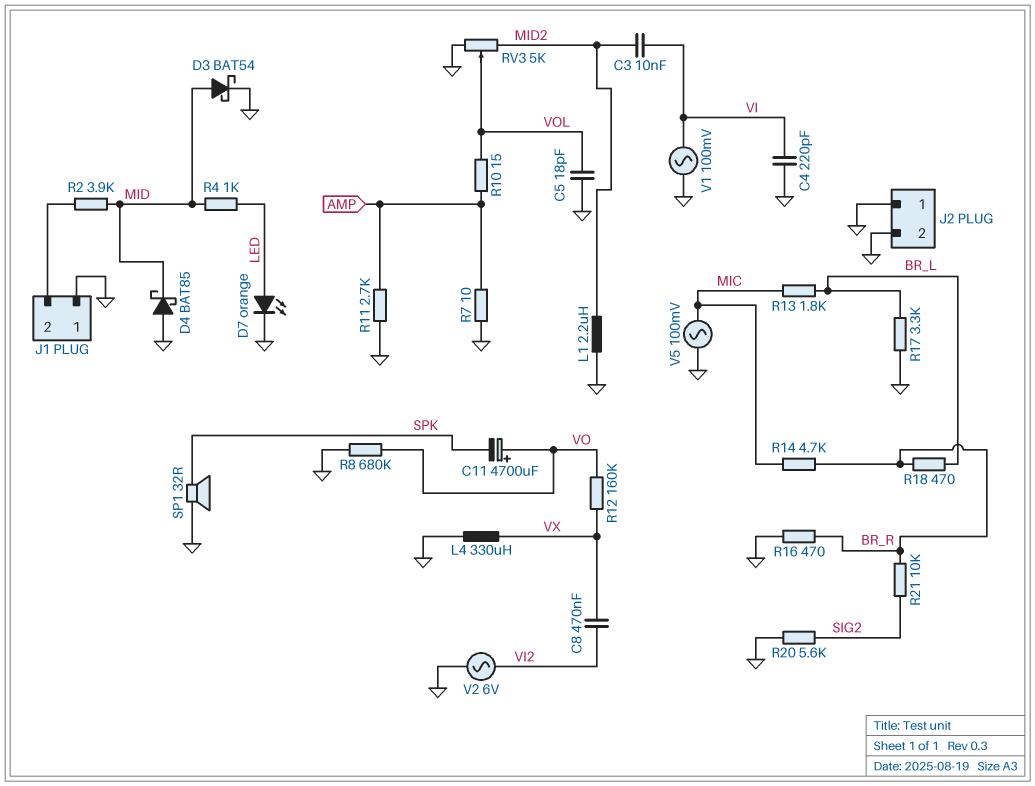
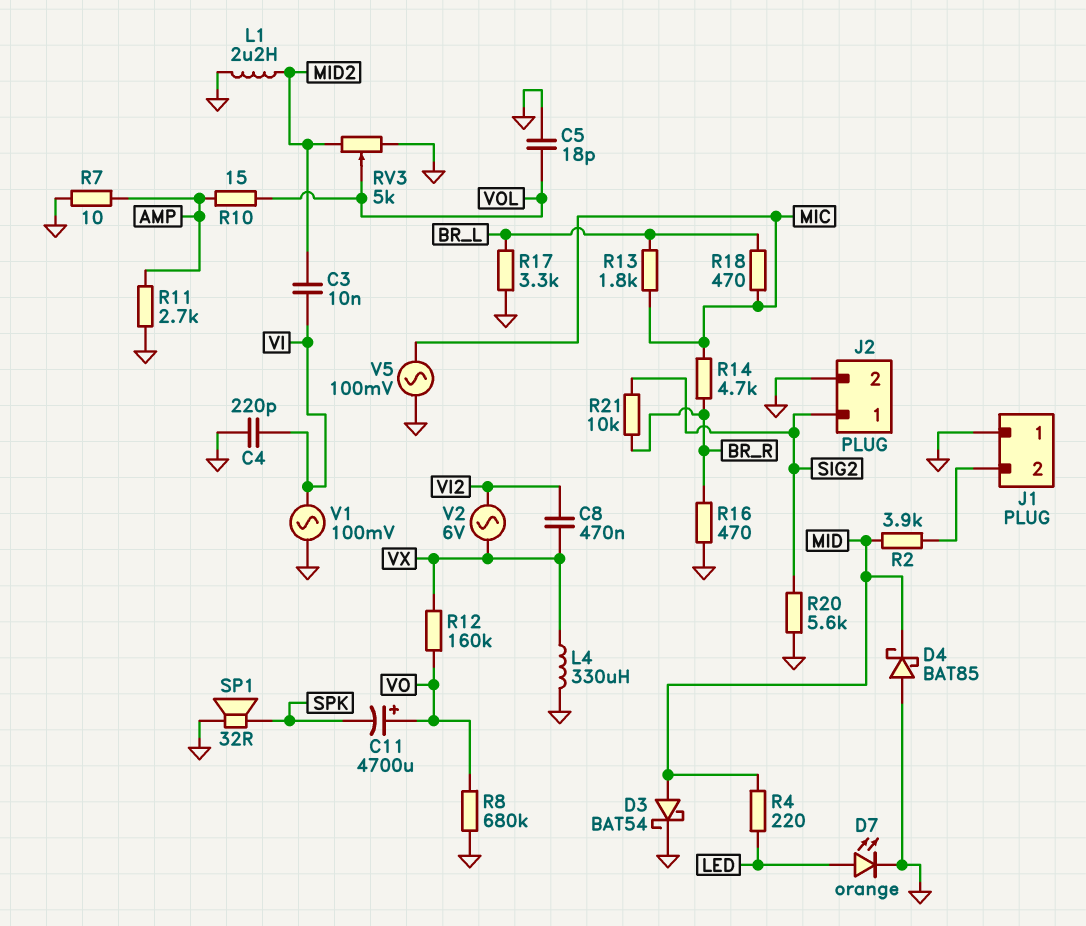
J2 pin 1: GND -> SIG2
R4: 1k (LED, MID) -> 220 (LED, MID)
R18: 470 (BR_L, BR_R) -> 470 (BR_L, MIC)
V2: AC 6V (GND, VI2) -> AC 6V (VI2, VX)

